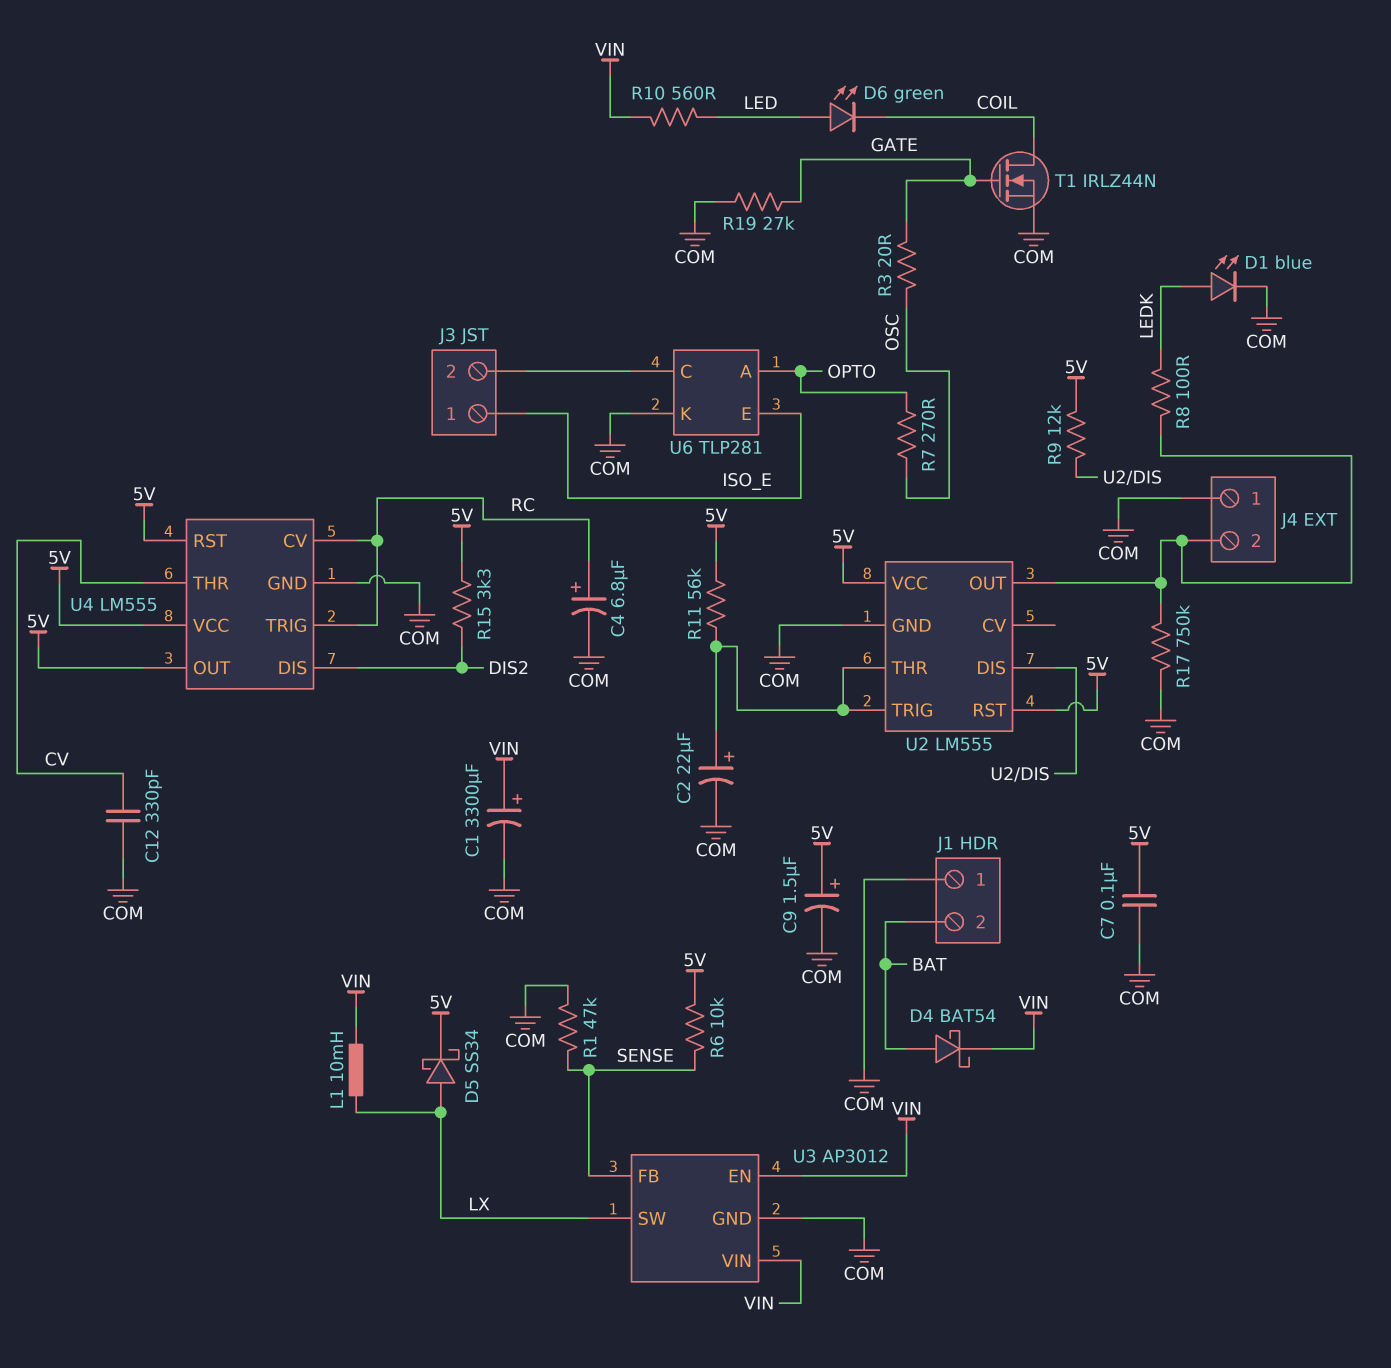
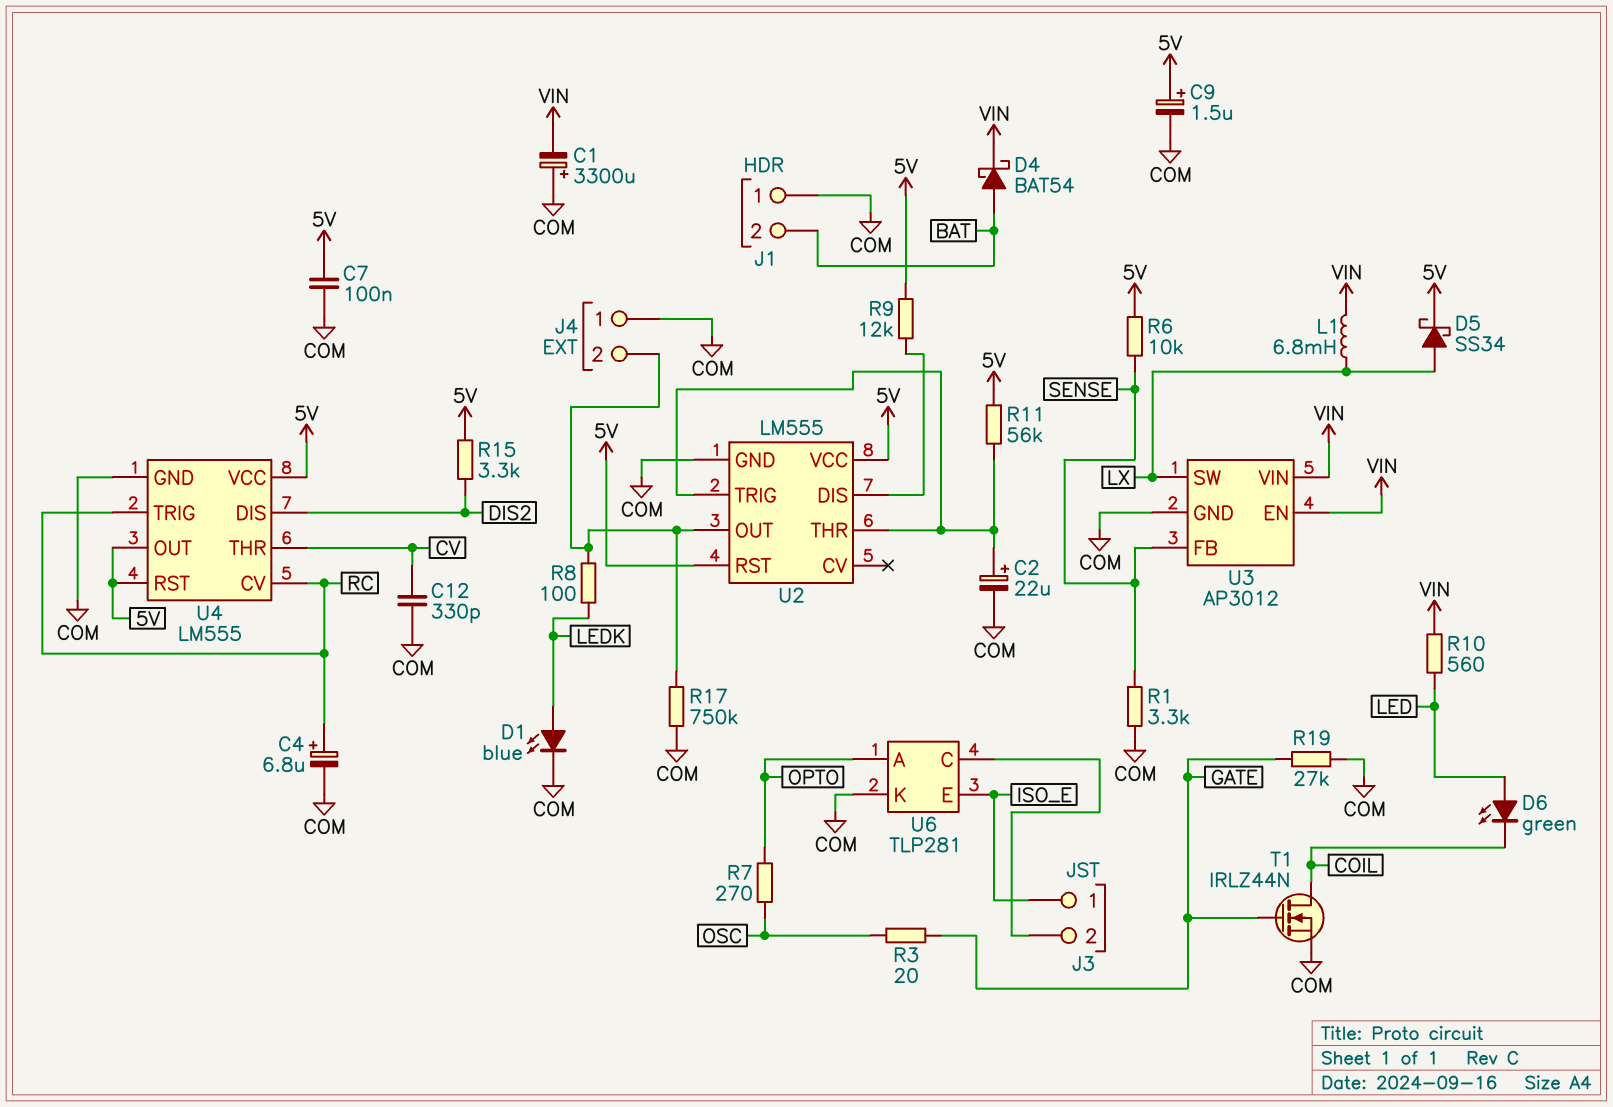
C1: 3300uF (plus VIN, minus COM) -> 3300uF (plus COM, minus VIN)
L1: 10mH (LX, VIN) -> 6.8mH (LX, VIN)
R1: 47k (COM, SENSE) -> 3.3k (COM, SENSE)

